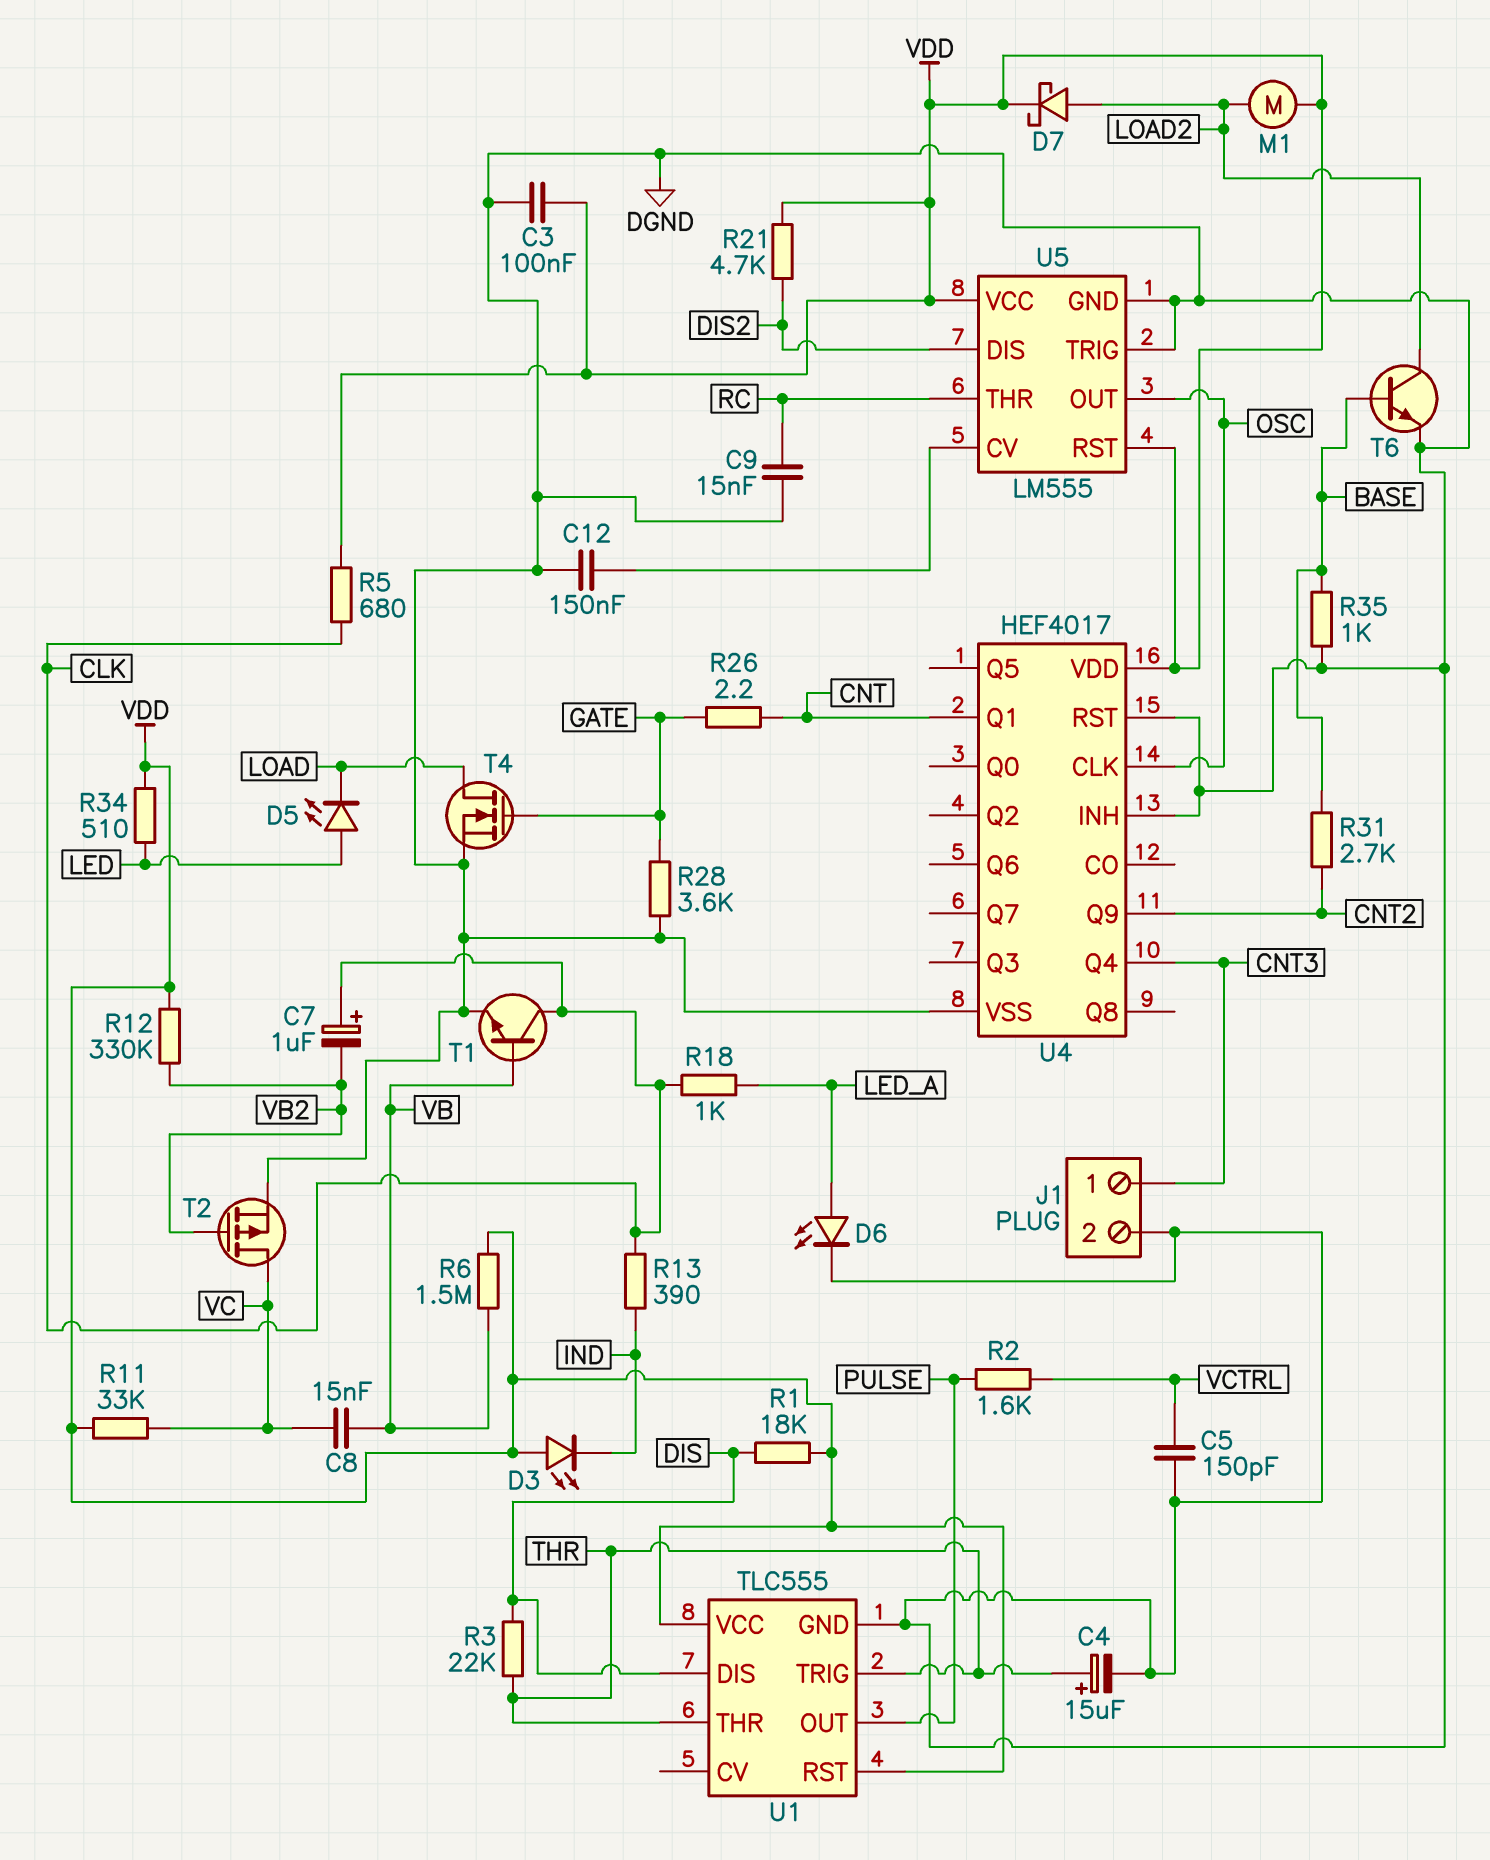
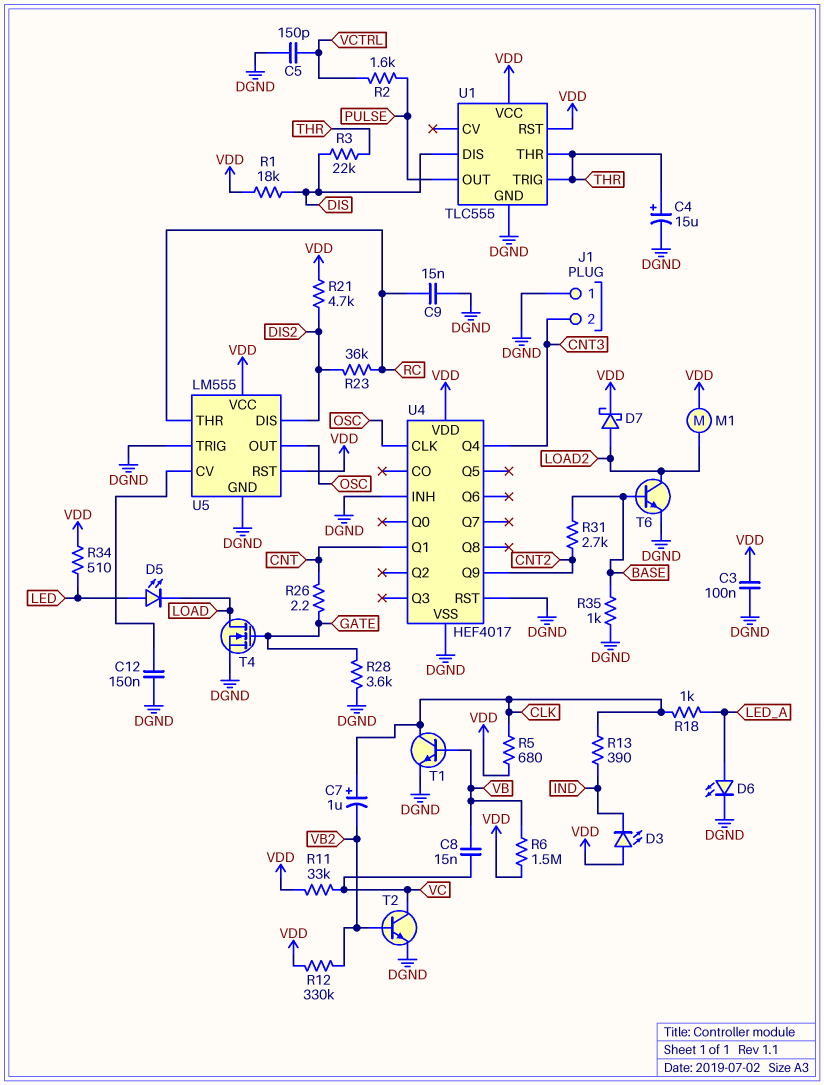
J1 pin 1: CNT3 -> DGND
J1 pin 2: DGND -> CNT3
R23: none -> 36k (DIS2, RC)
T2: PMOS (G VB2, D VC, S DGND) -> NPN (B VB2, C VC, E DGND)

